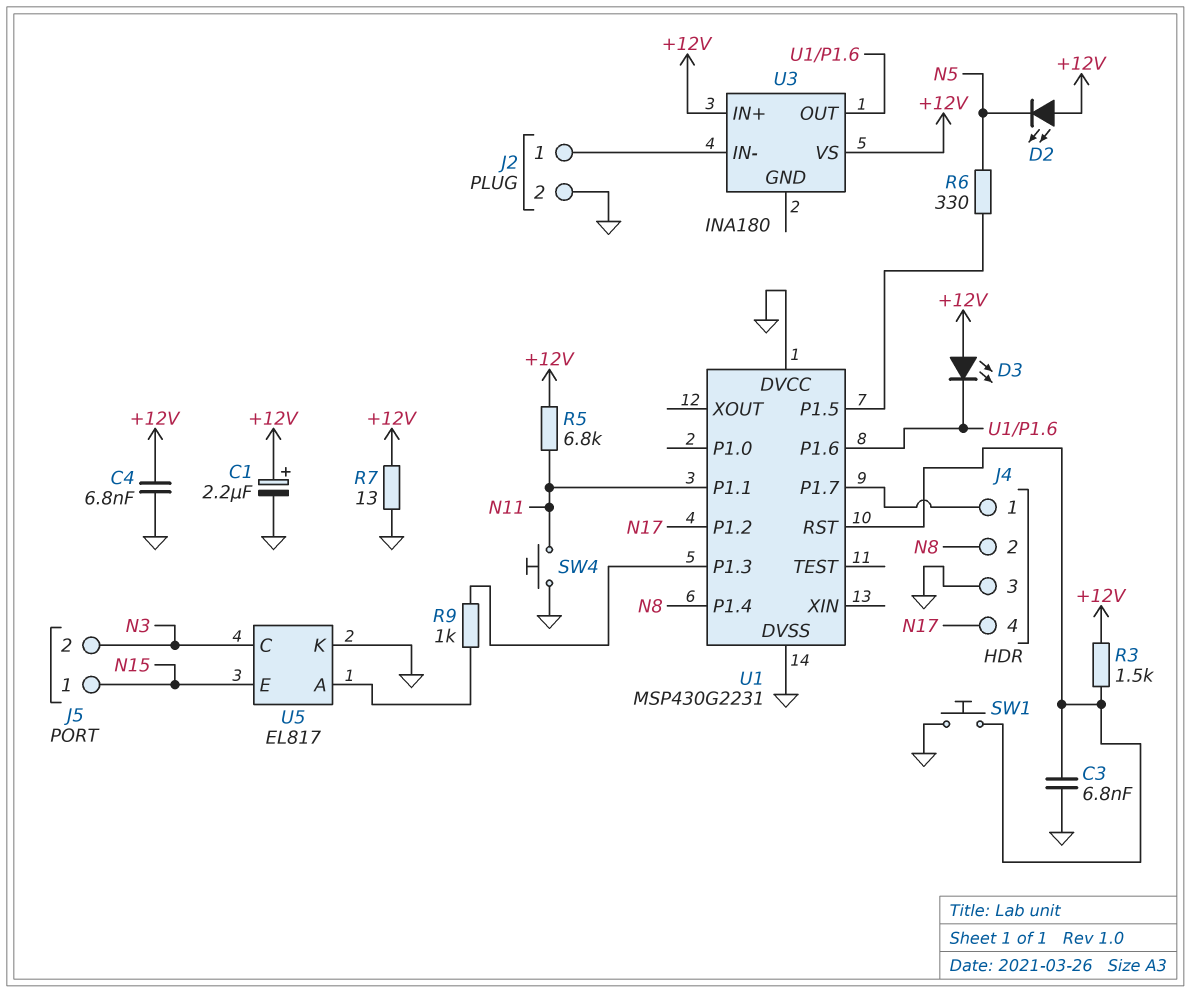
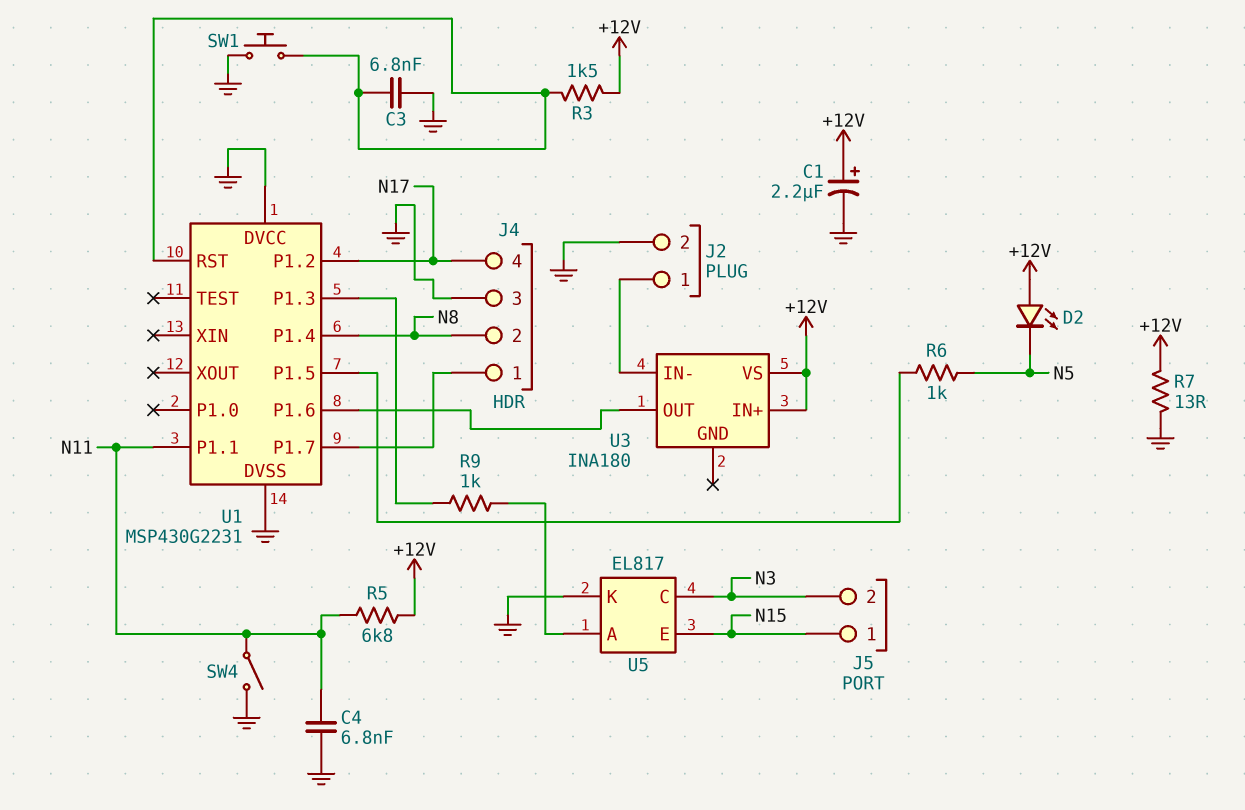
C4: 6.8nF (+12V, GND) -> 6.8nF (GND, N11)
D3: LED (A +12V, K U1/P1.6) -> none
R6: 330 (N5, U1/P1.5) -> 1k (N5, U1/P1.5)
SW4: button (GND, N11) -> switch (GND, N11)

